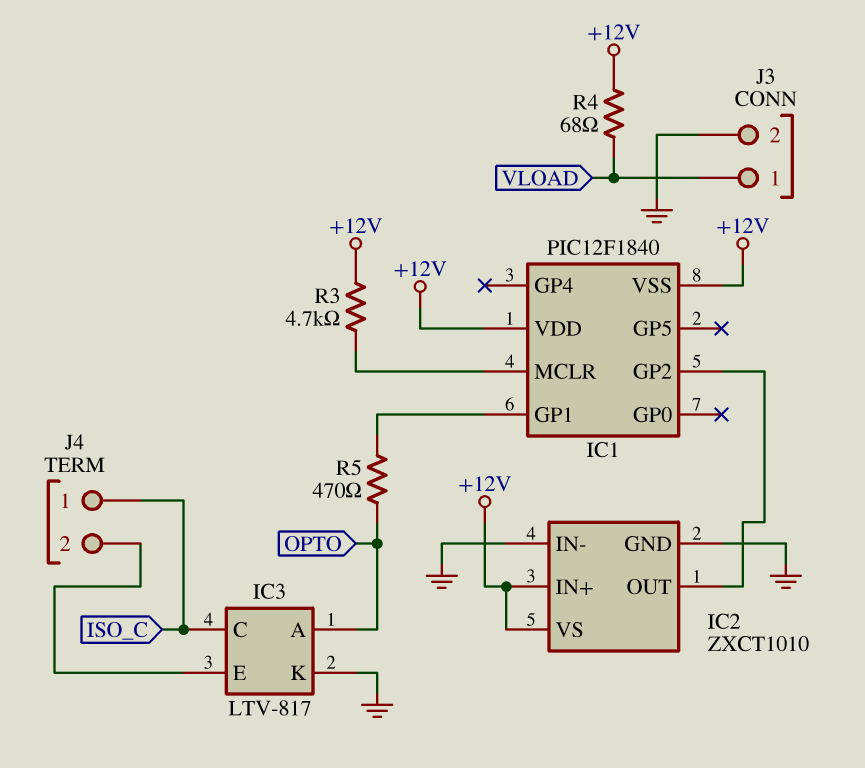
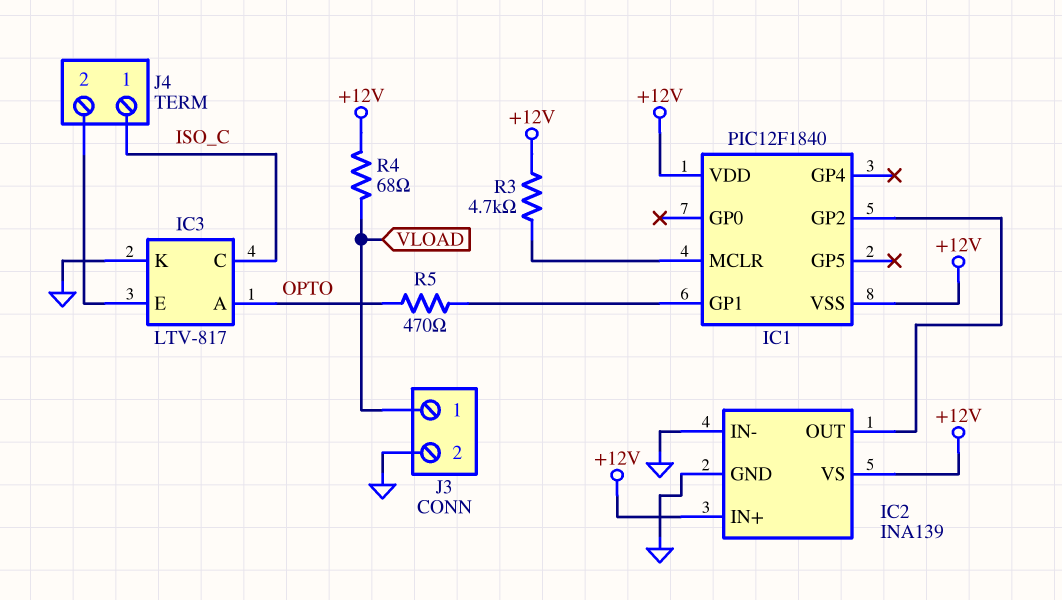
IC2: ZXCT1010 -> INA139

